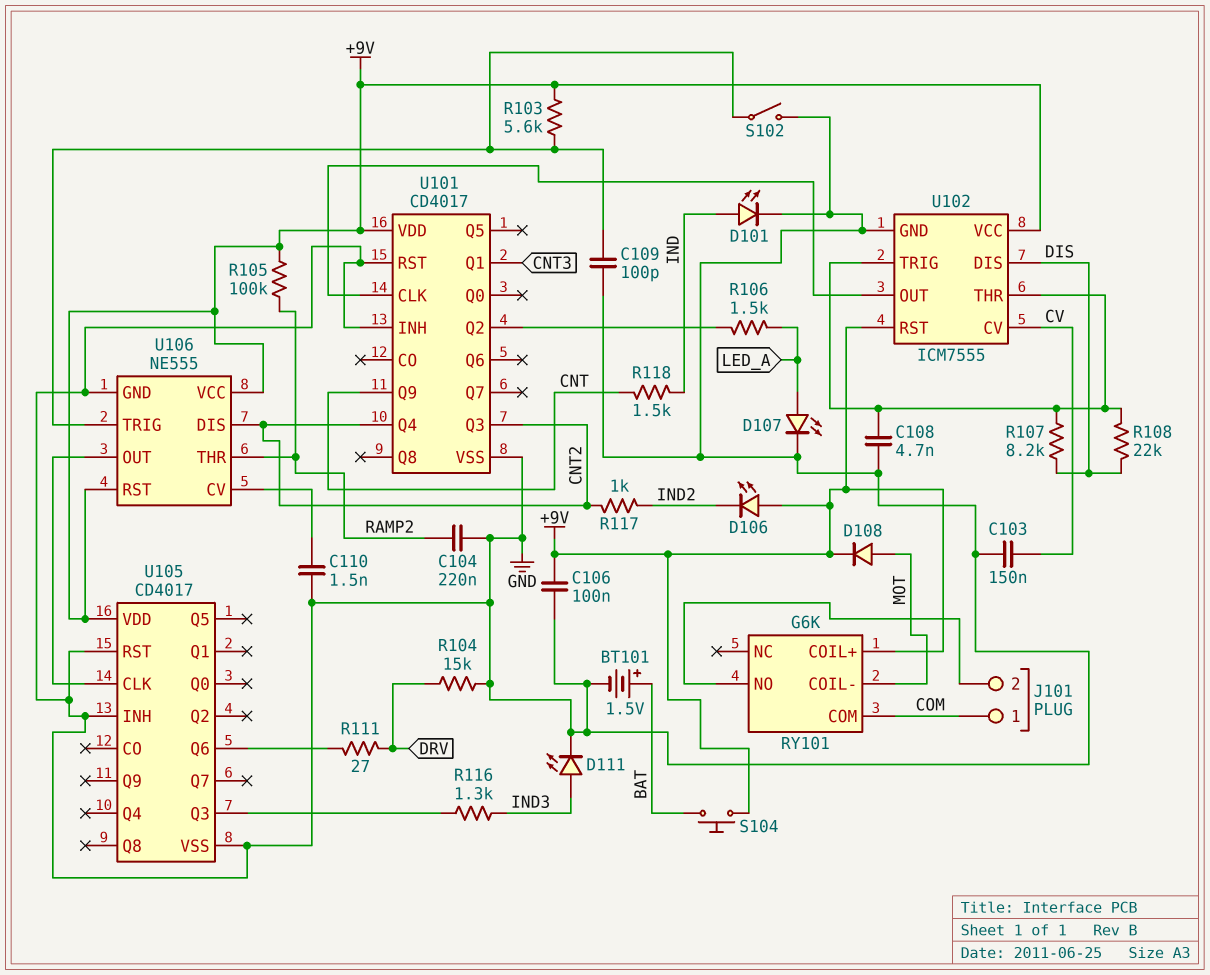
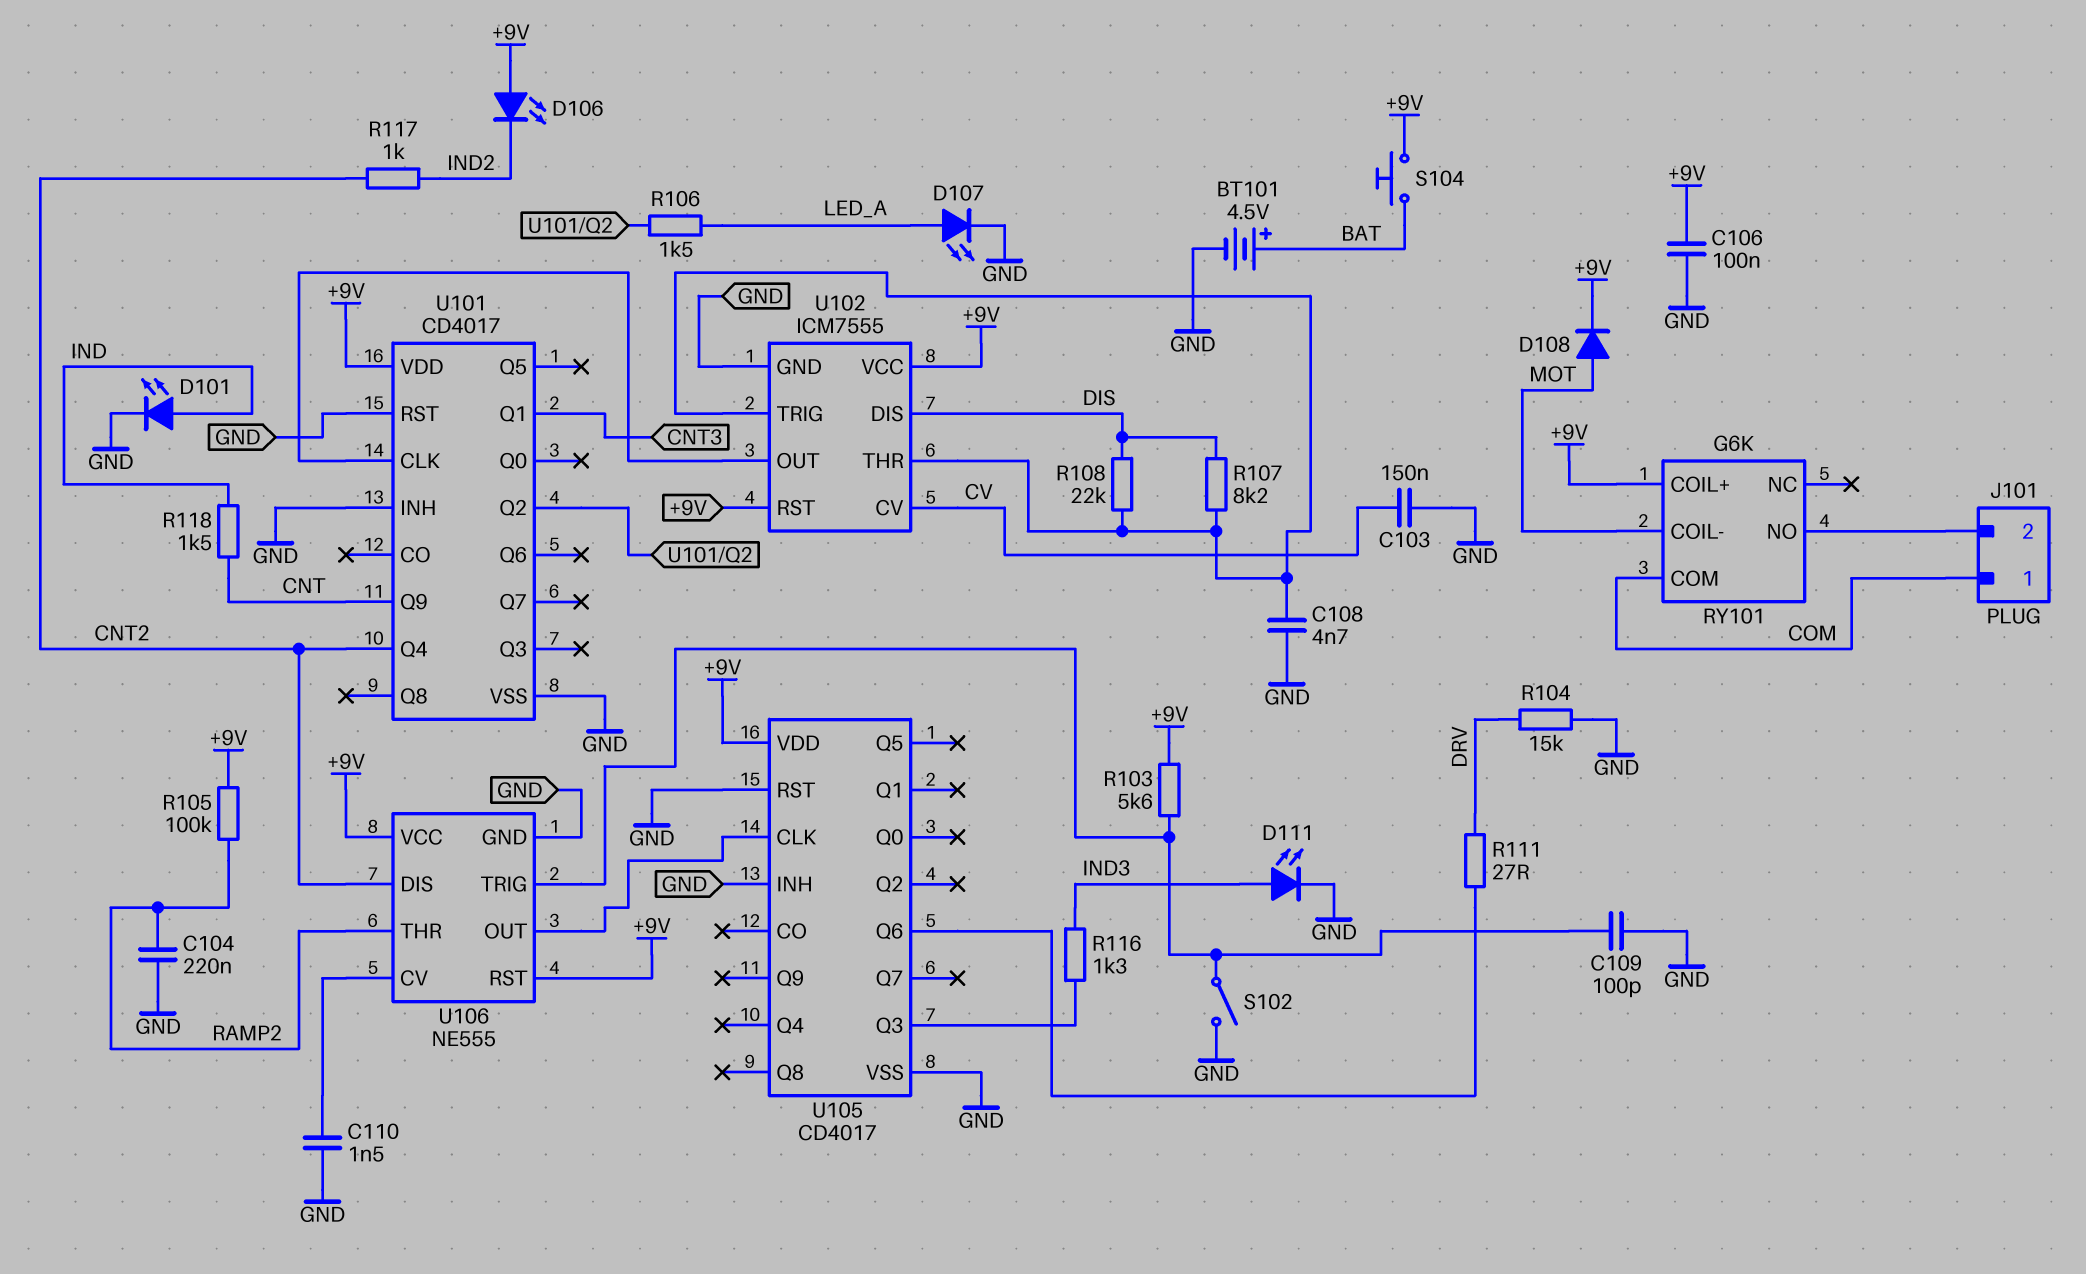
BT101: 1.5V (plus BAT, minus GND) -> 4.5V (plus BAT, minus GND)
U101 pin Q3: CNT2 -> none

